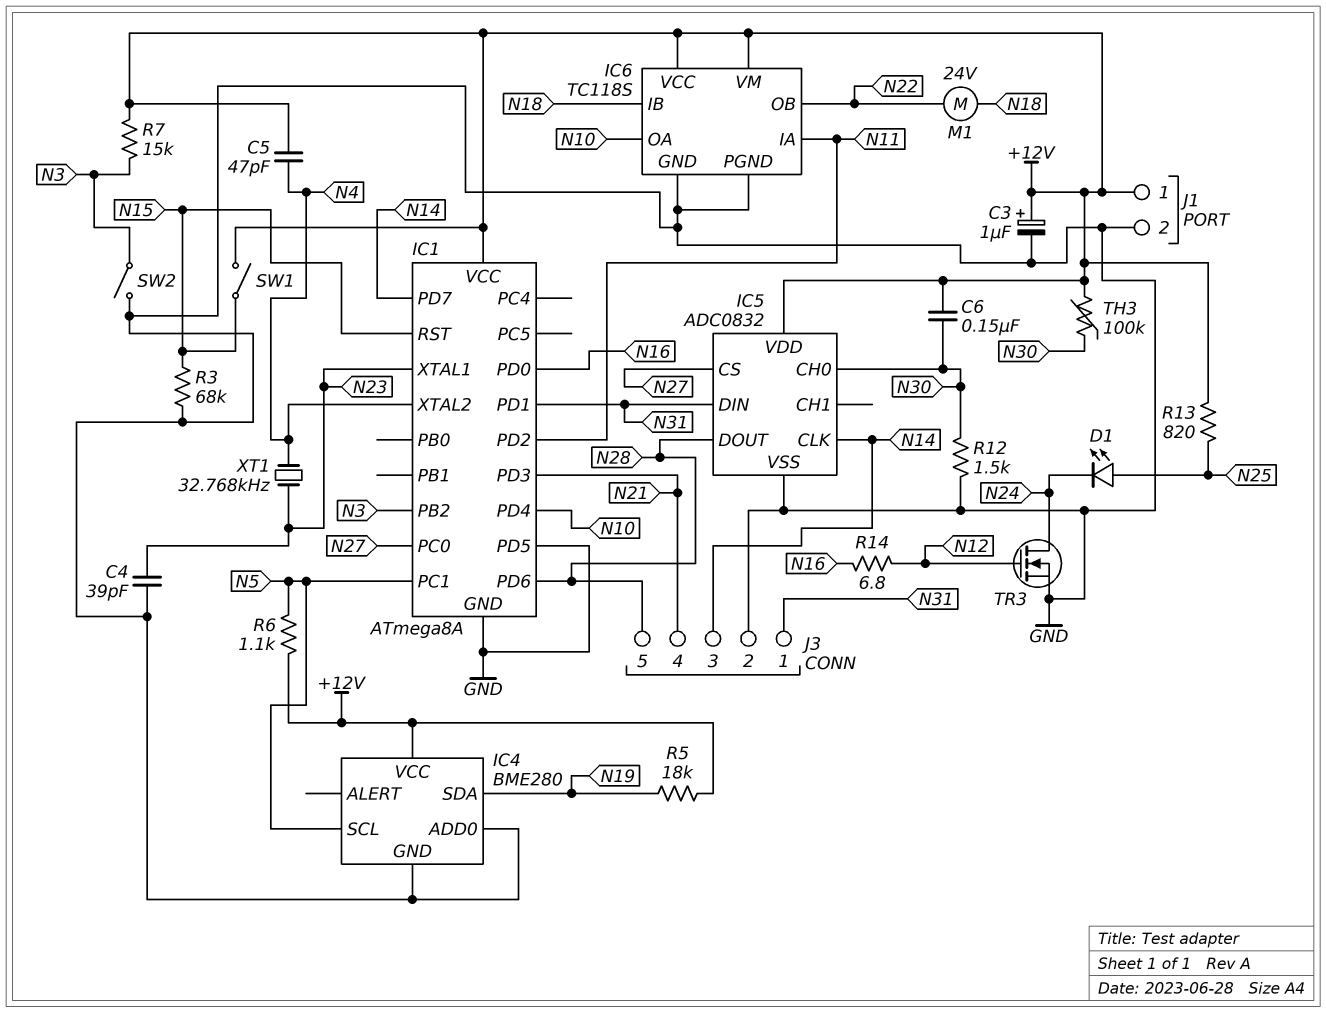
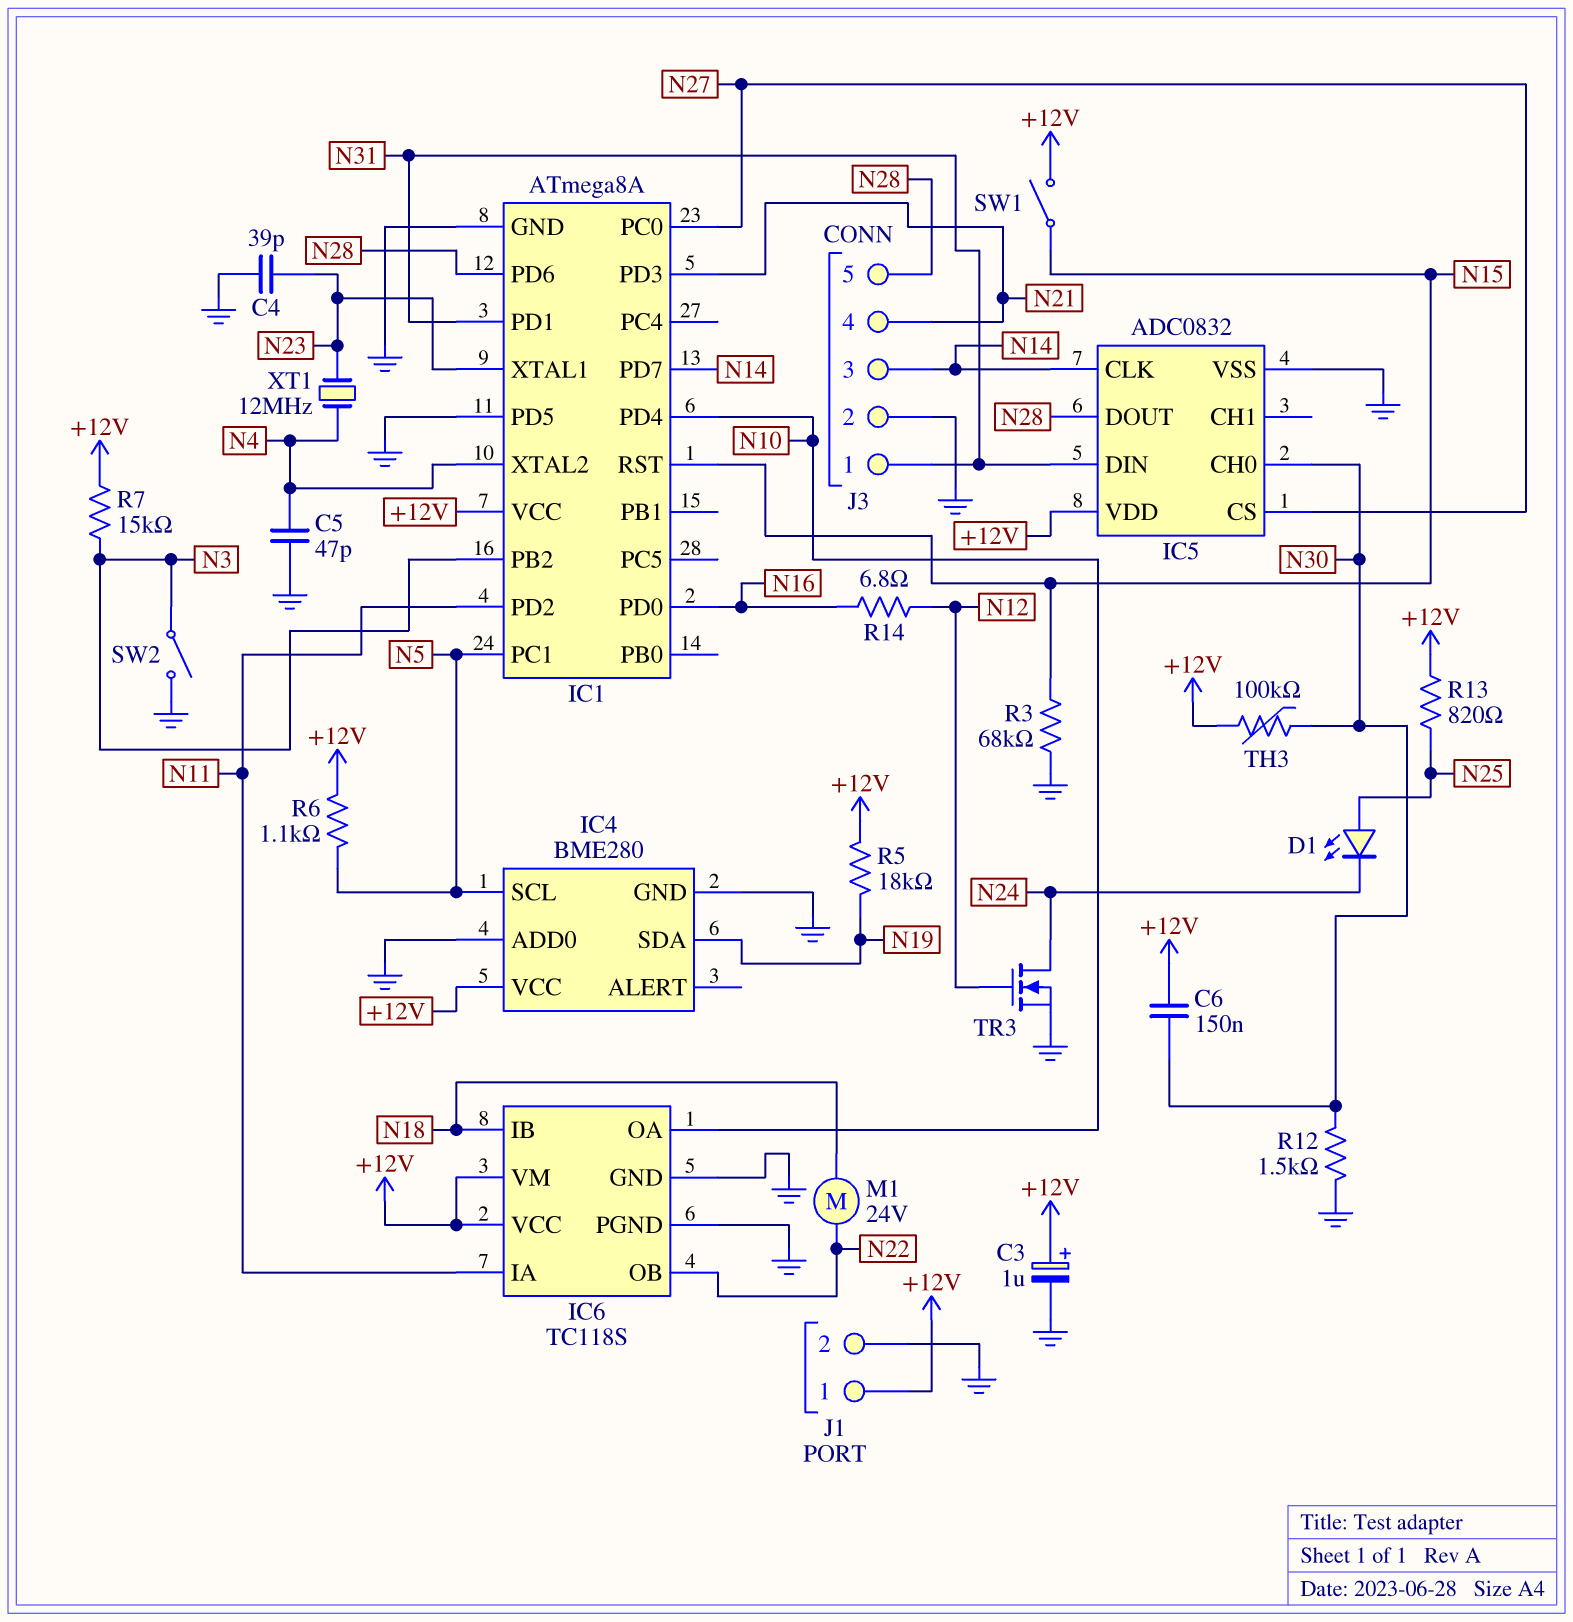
C5: 47pF (+12V, N4) -> 47pF (GND, N4)
XT1: 32.768kHz (N4, N23) -> 12MHz (N4, N23)

